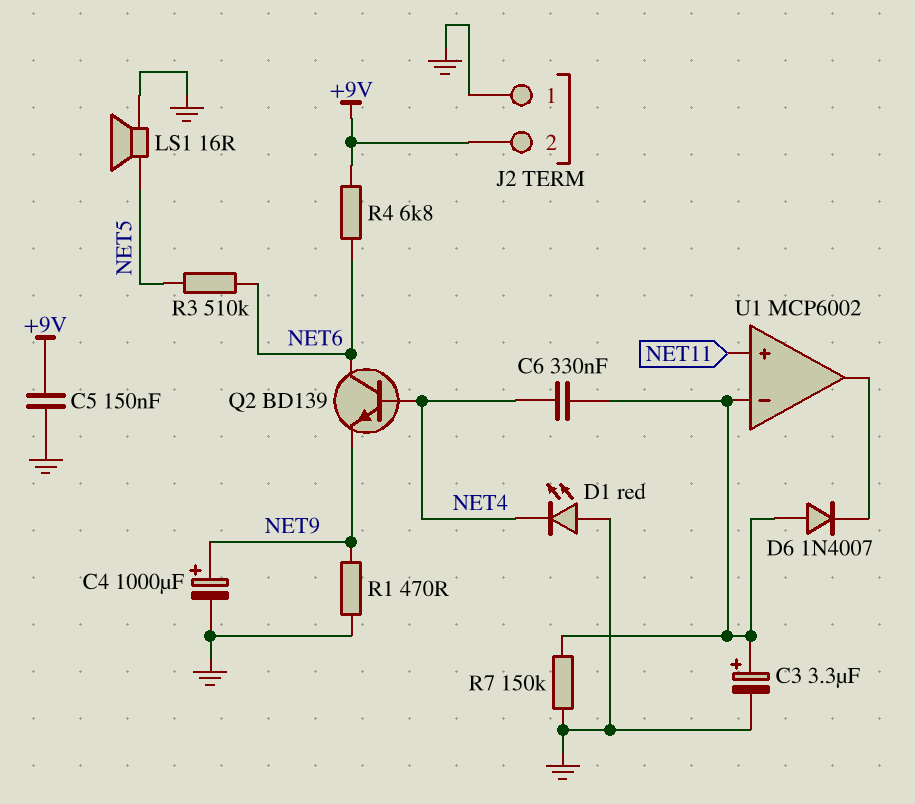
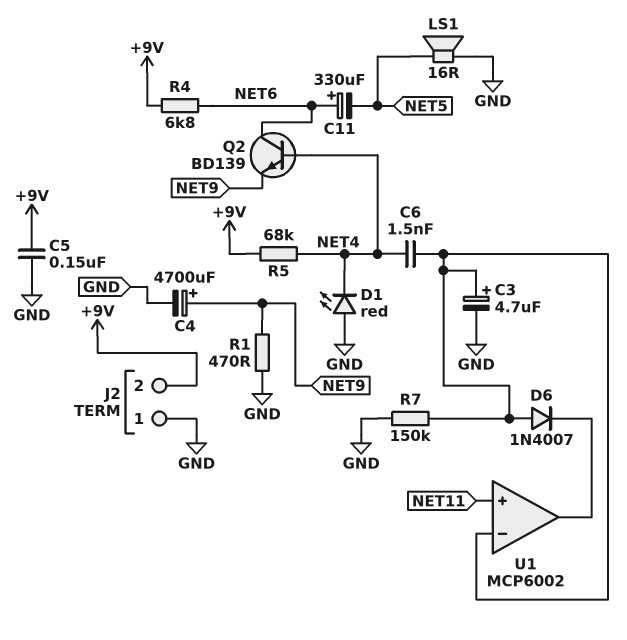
C3: 3.3uF (plus U1/in-, minus GND) -> 4.7uF (plus U1/in-, minus GND)
C4: 1000uF (plus NET9, minus GND) -> 4700uF (plus NET9, minus GND)
C6: 330nF (NET4, U1/in-) -> 1.5nF (NET4, U1/in-)
C11: none -> 330uF (plus NET6, minus NET5)
R3: 510k (NET5, NET6) -> none
R5: none -> 68k (+9V, NET4)

